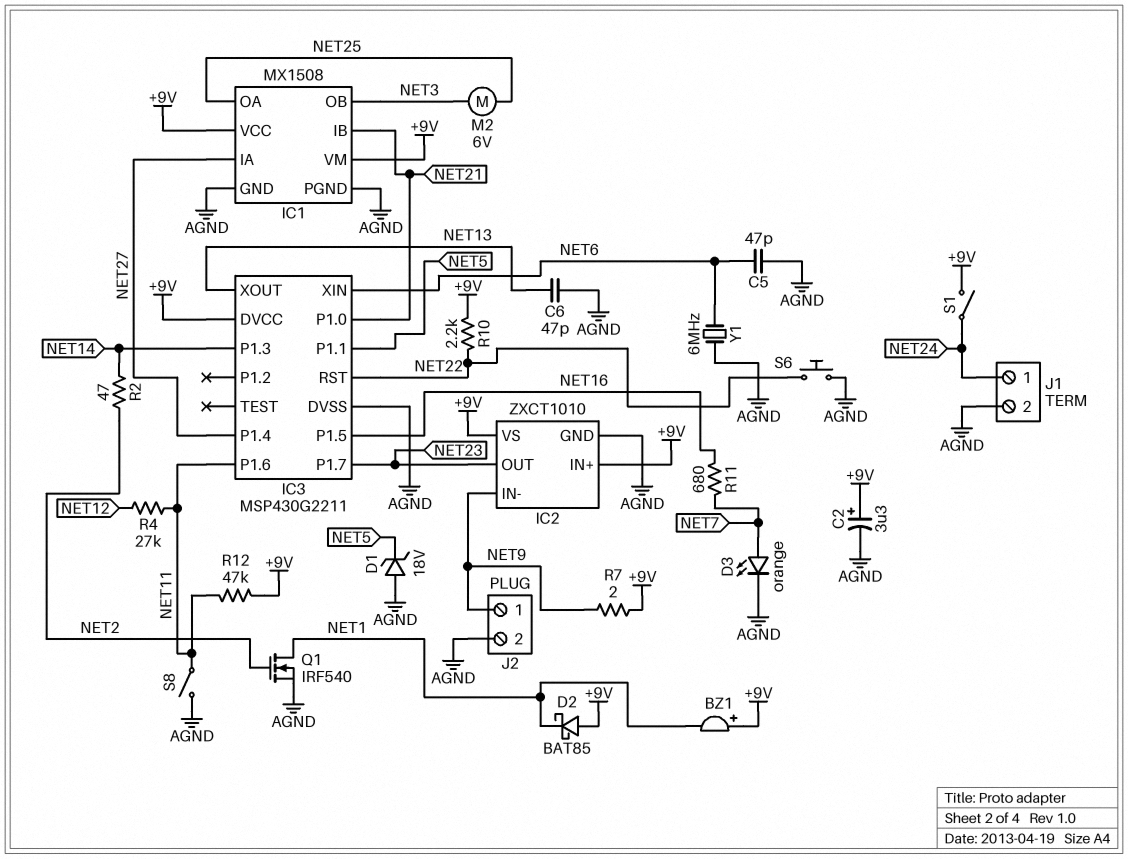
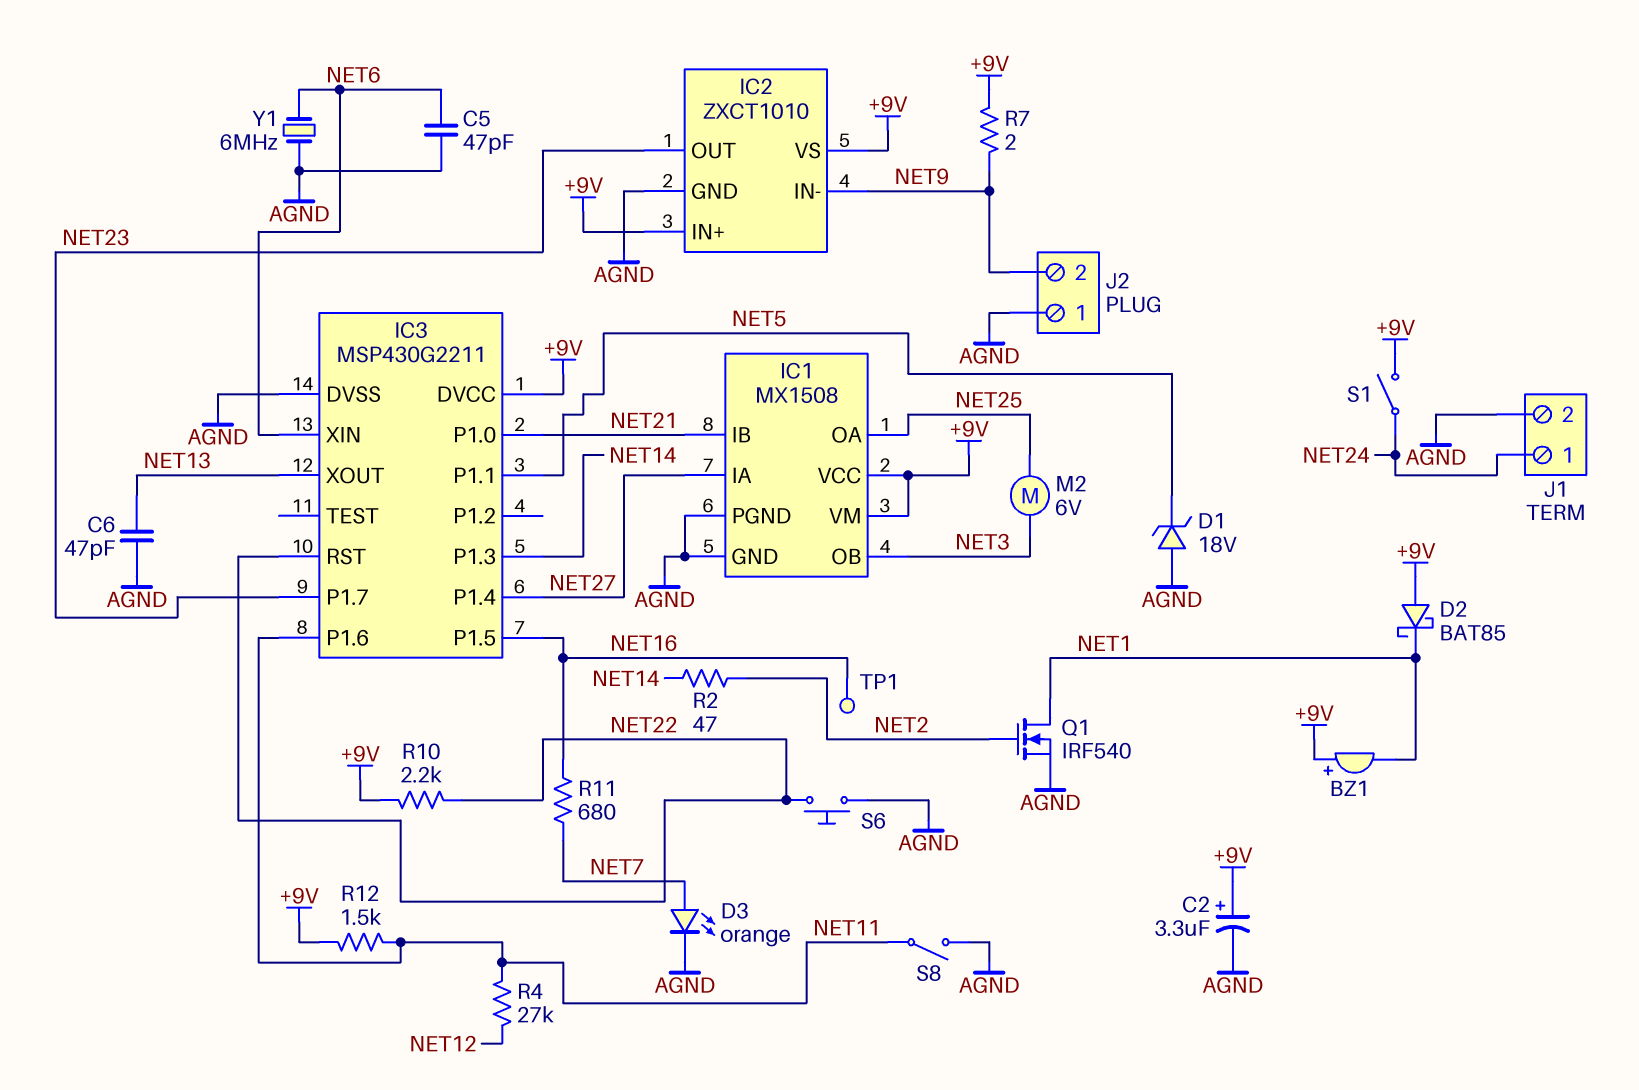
J2 pin 1: NET9 -> AGND
J2 pin 2: AGND -> NET9
R12: 47k (+9V, NET11) -> 1.5k (+9V, NET11)
TP1: none -> test point (NET16)

